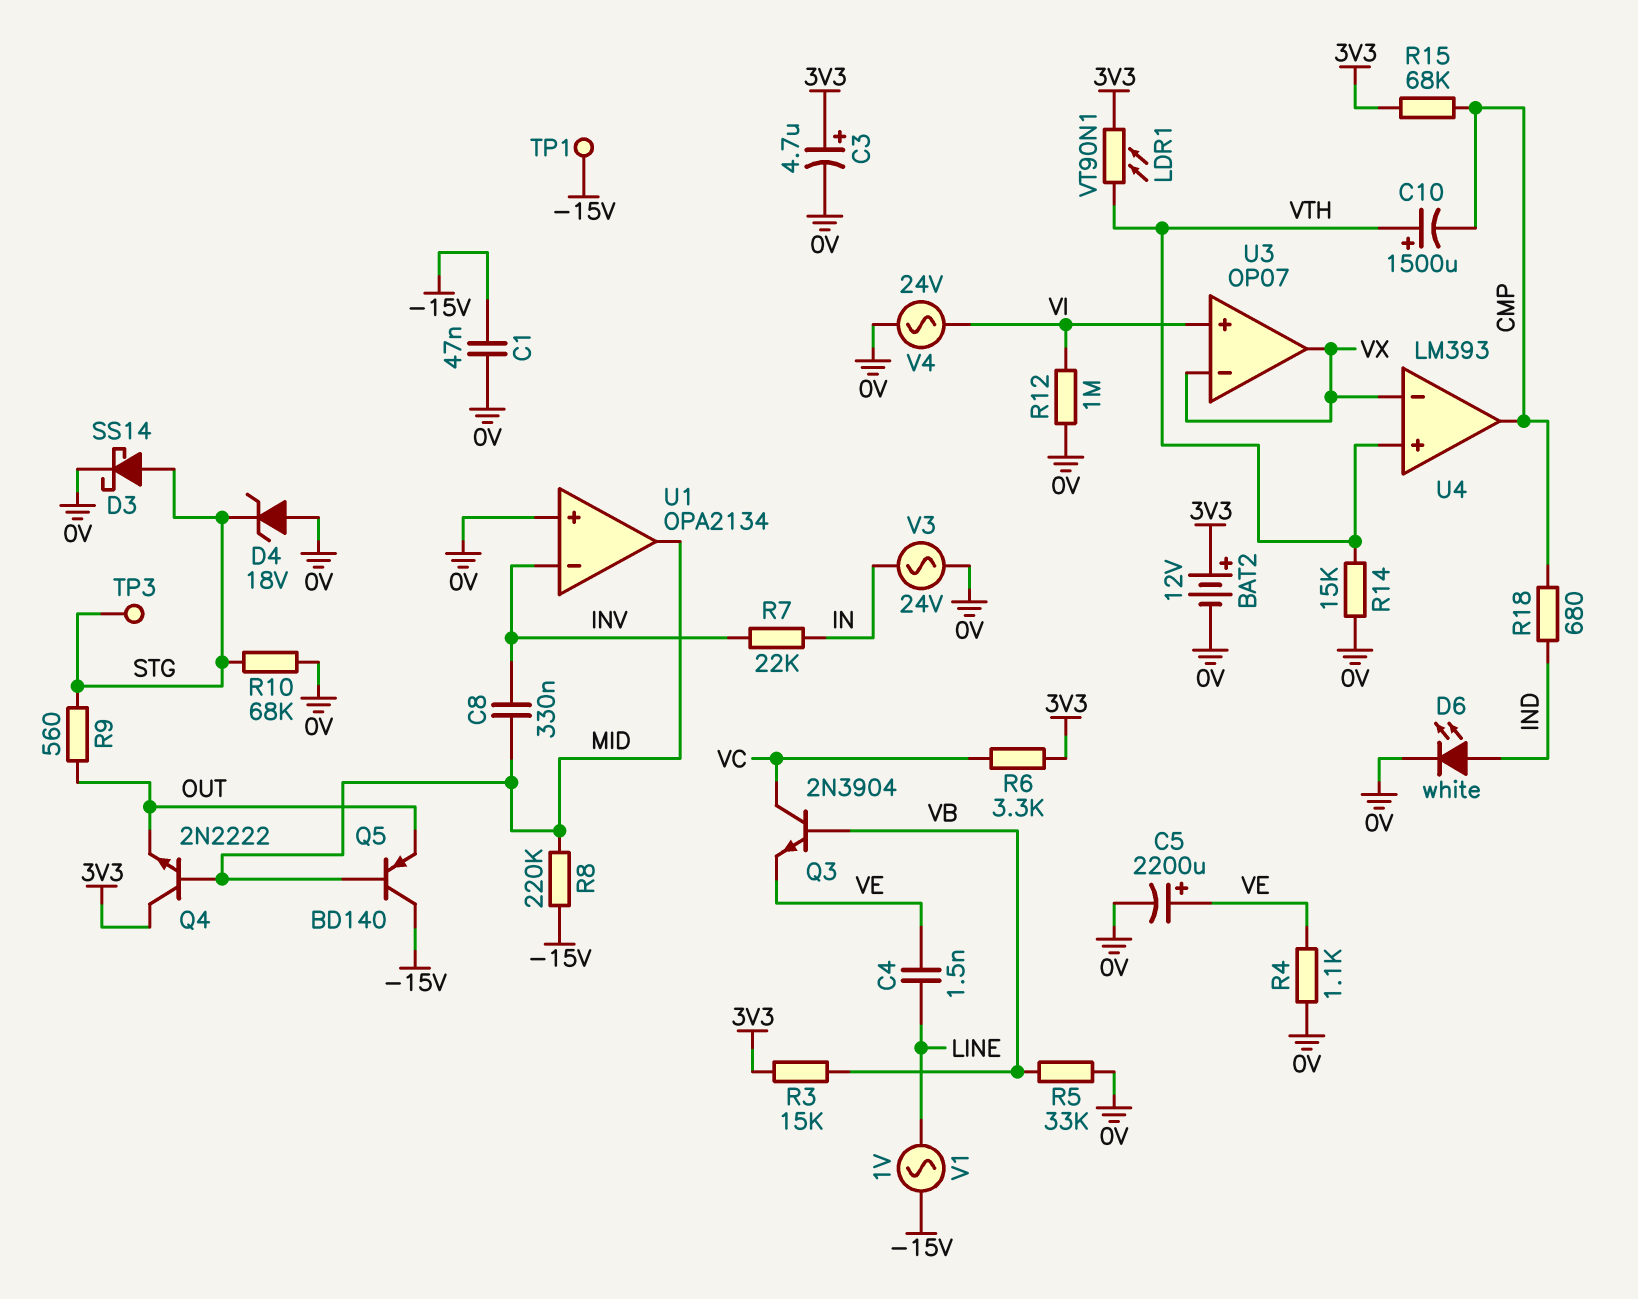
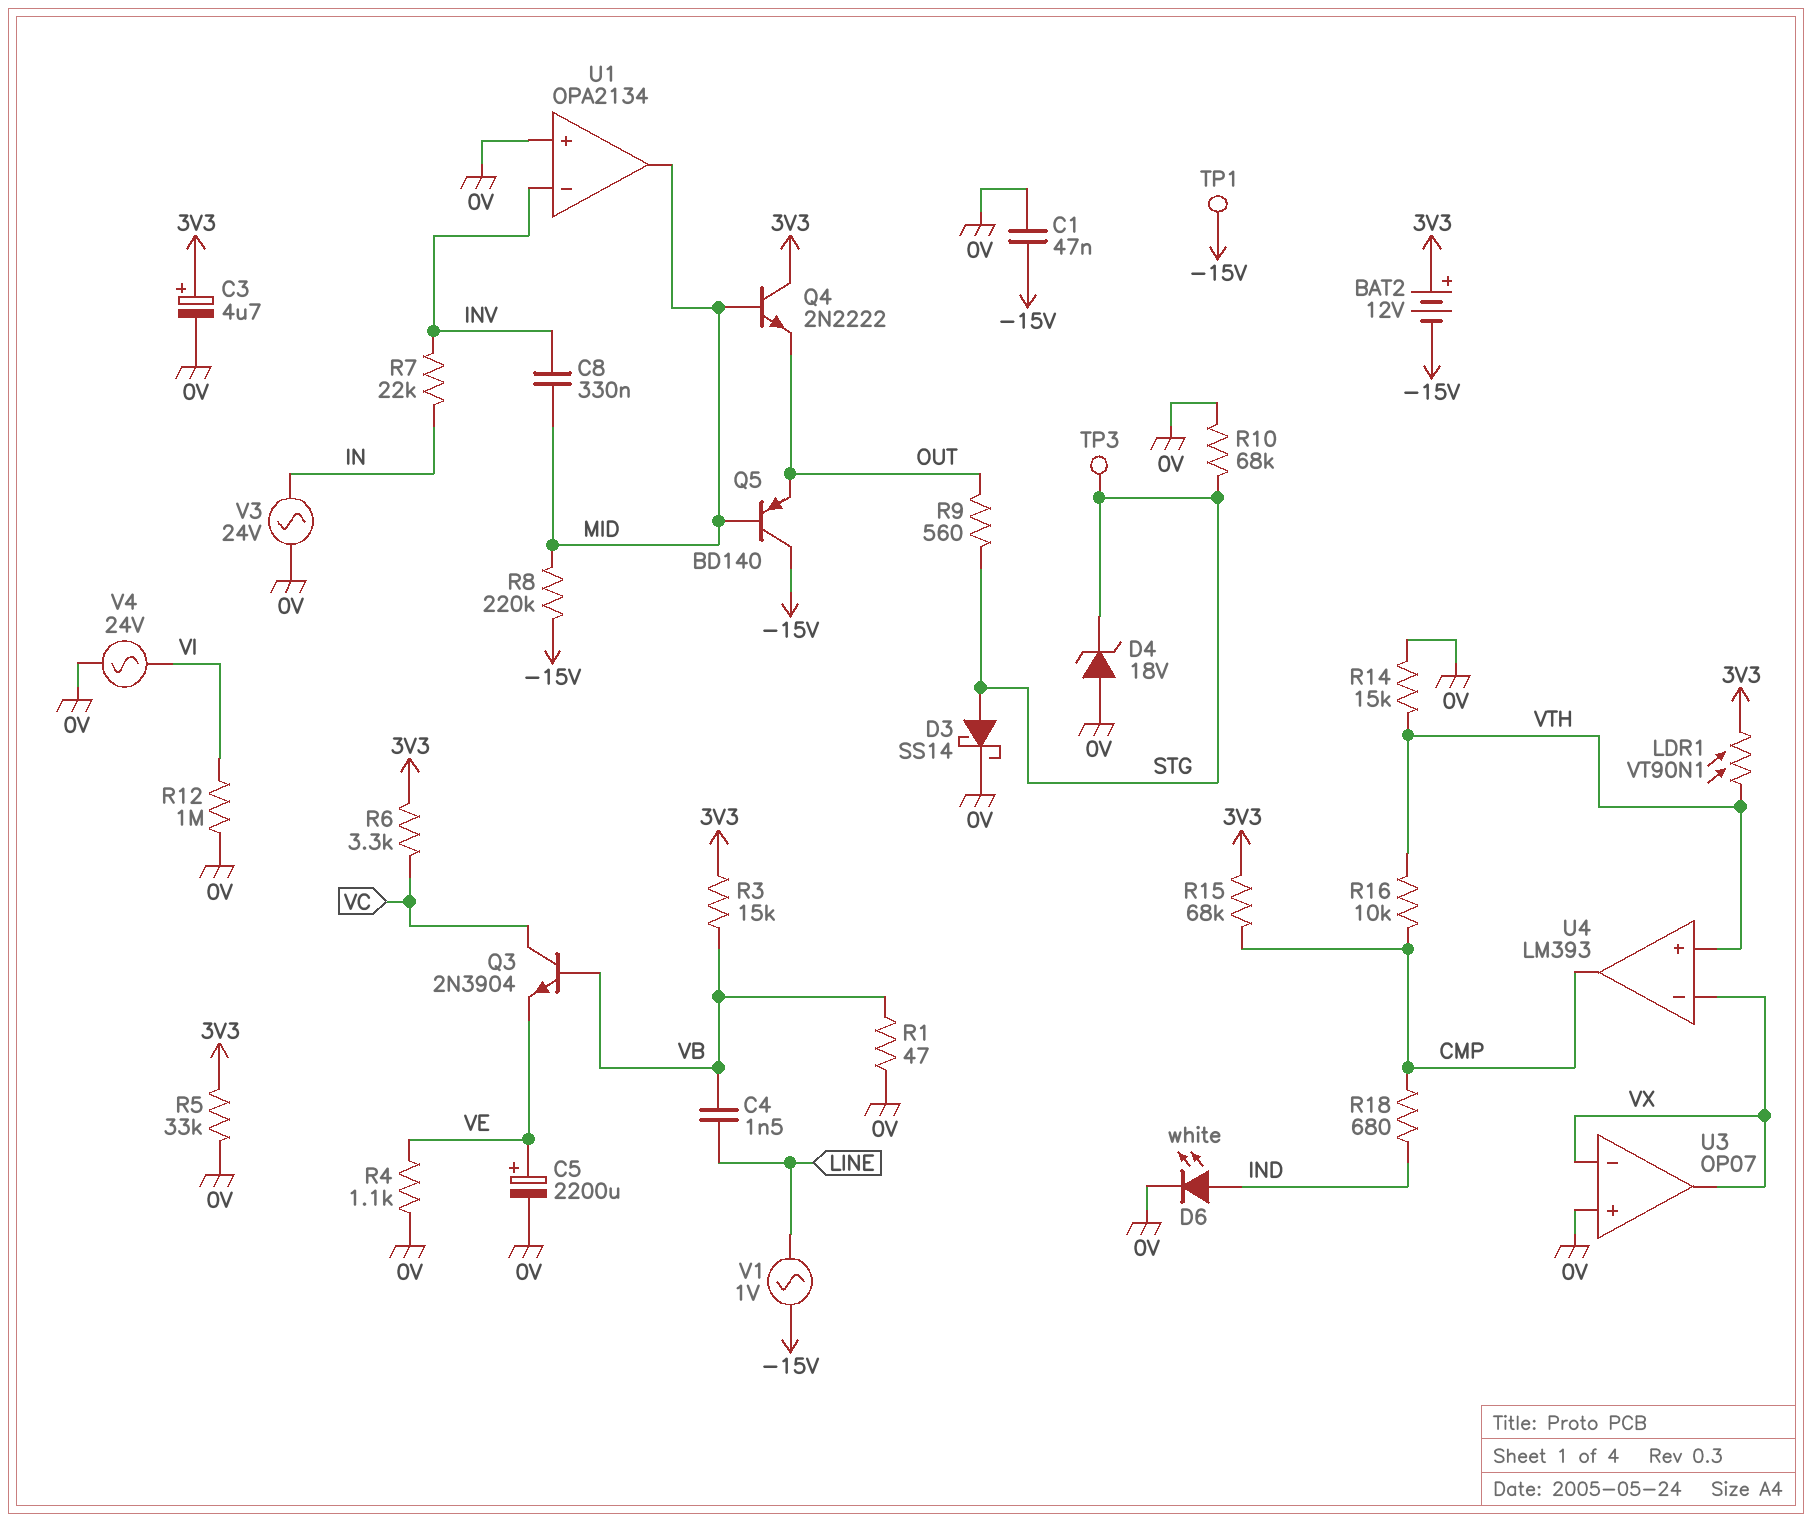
BAT2: 12V (plus 3V3, minus 0V) -> 12V (plus 3V3, minus -15V)
C4: 1.5nF (LINE, VE) -> 1.5nF (LINE, VB)
C10: 1500uF (plus VTH, minus CMP) -> none
R1: none -> 47 (0V, VB)
R5: 33k (0V, VB) -> 33k (0V, 3V3)
R16: none -> 10k (CMP, VTH)
U3 pin in+: VI -> 0V

